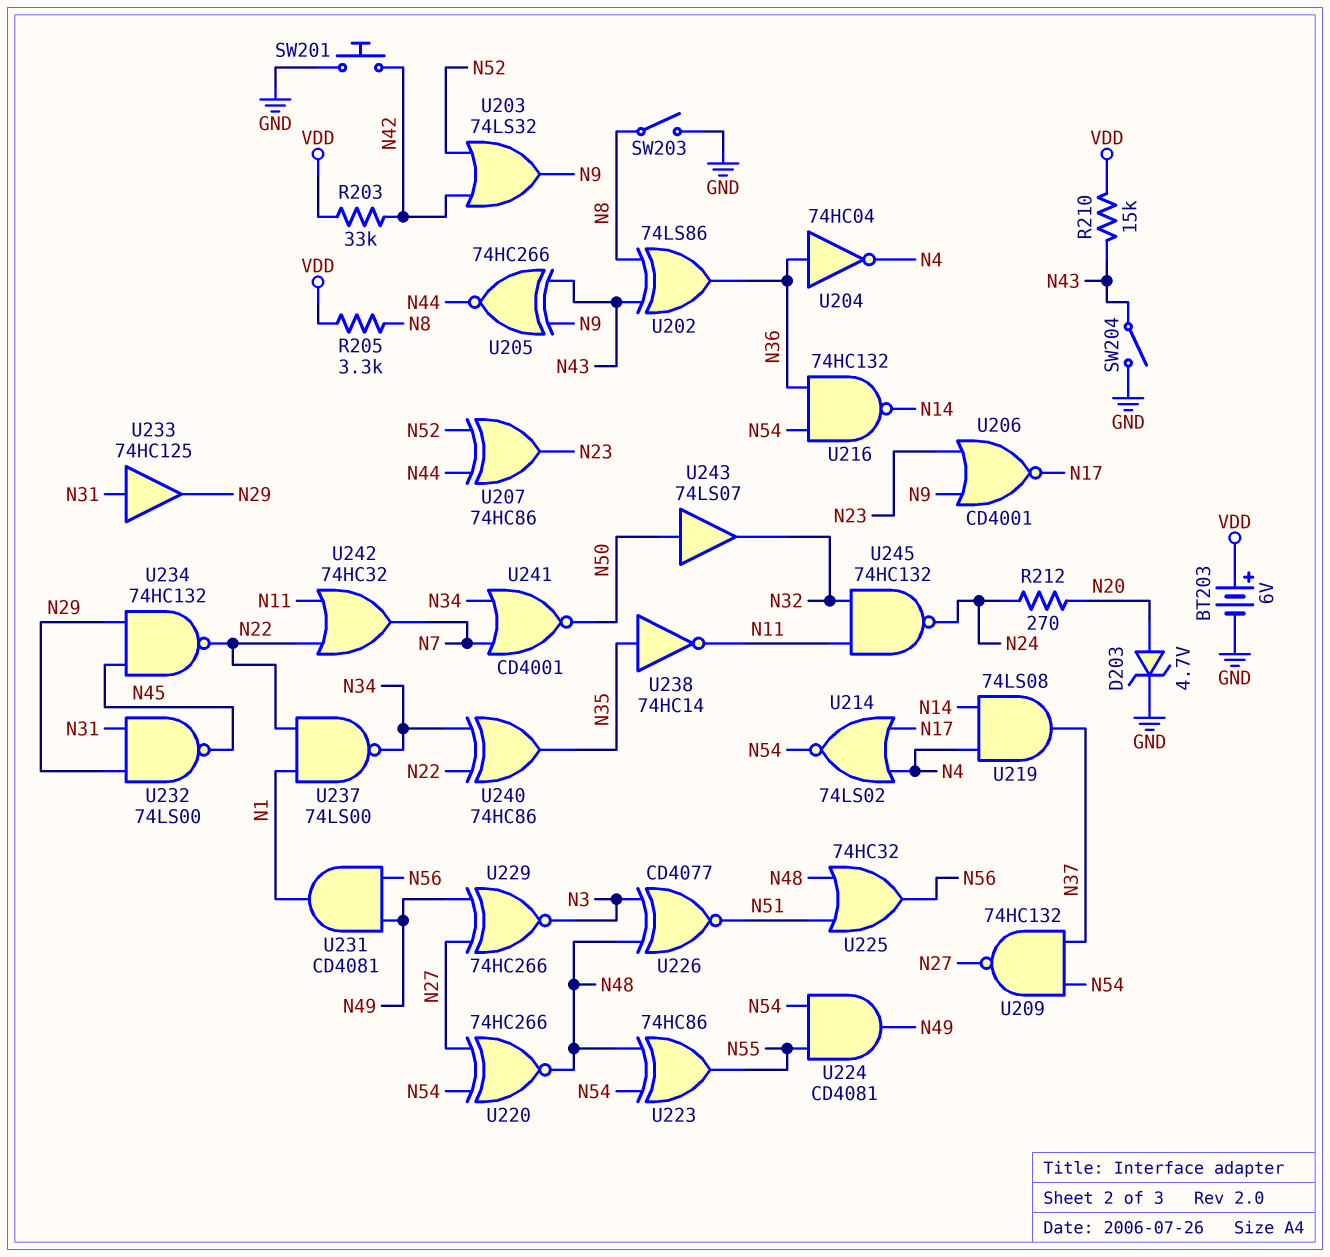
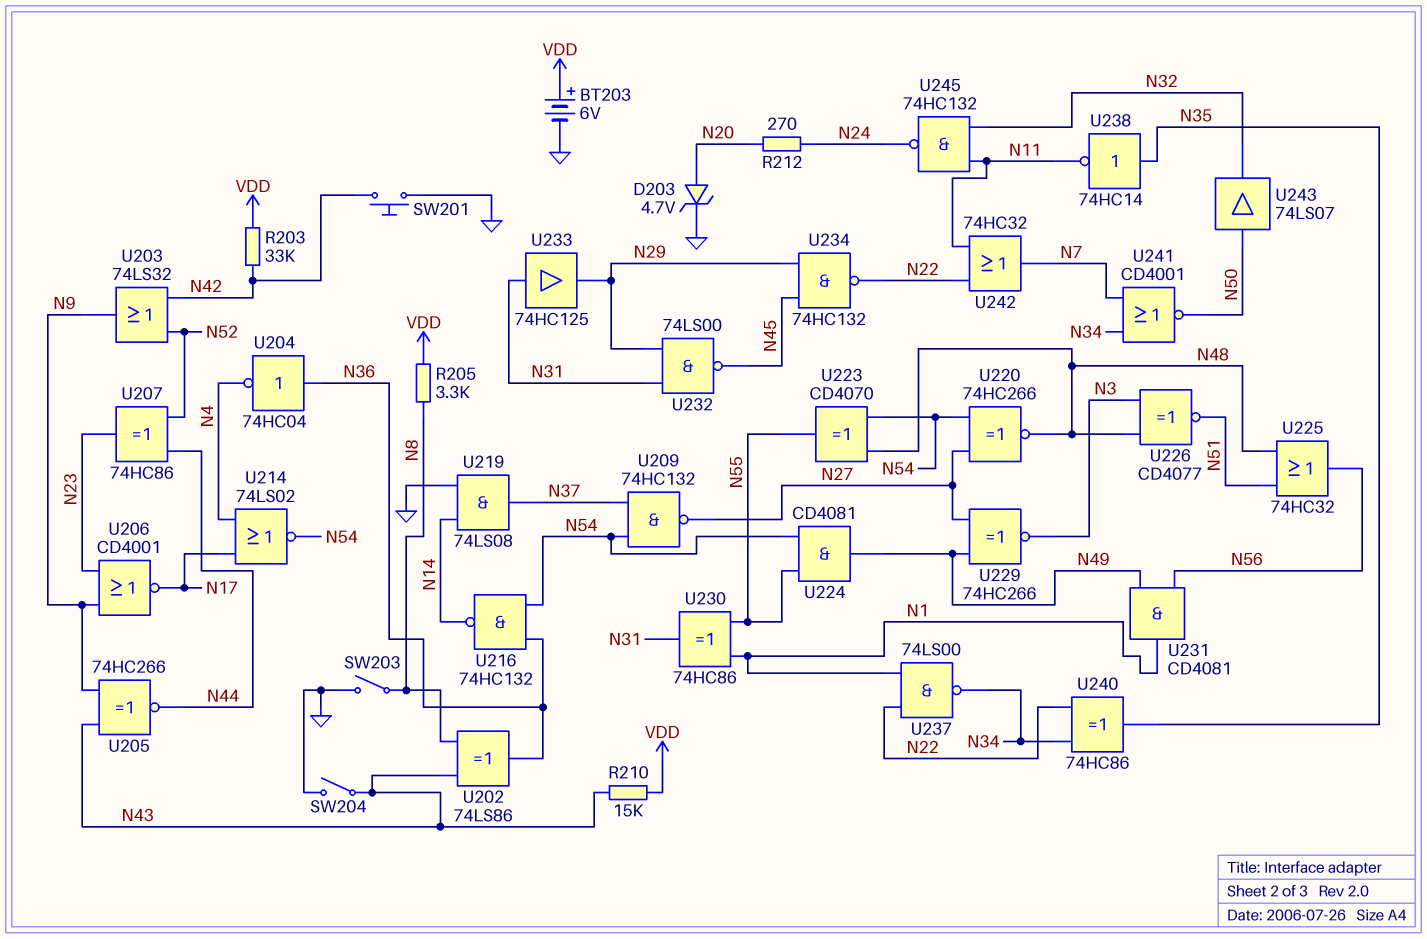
U219: AND 74LS08 (in N4, in N14, out N37) -> AND 74LS08 (in GND, in N14, out N37)
U223: XOR 74HC86 (in N48, in N54, out N55) -> XOR CD4070 (in N48, in N54, out N55)
U230: none -> XOR 74HC86 (in N1, in N55, out N31)

